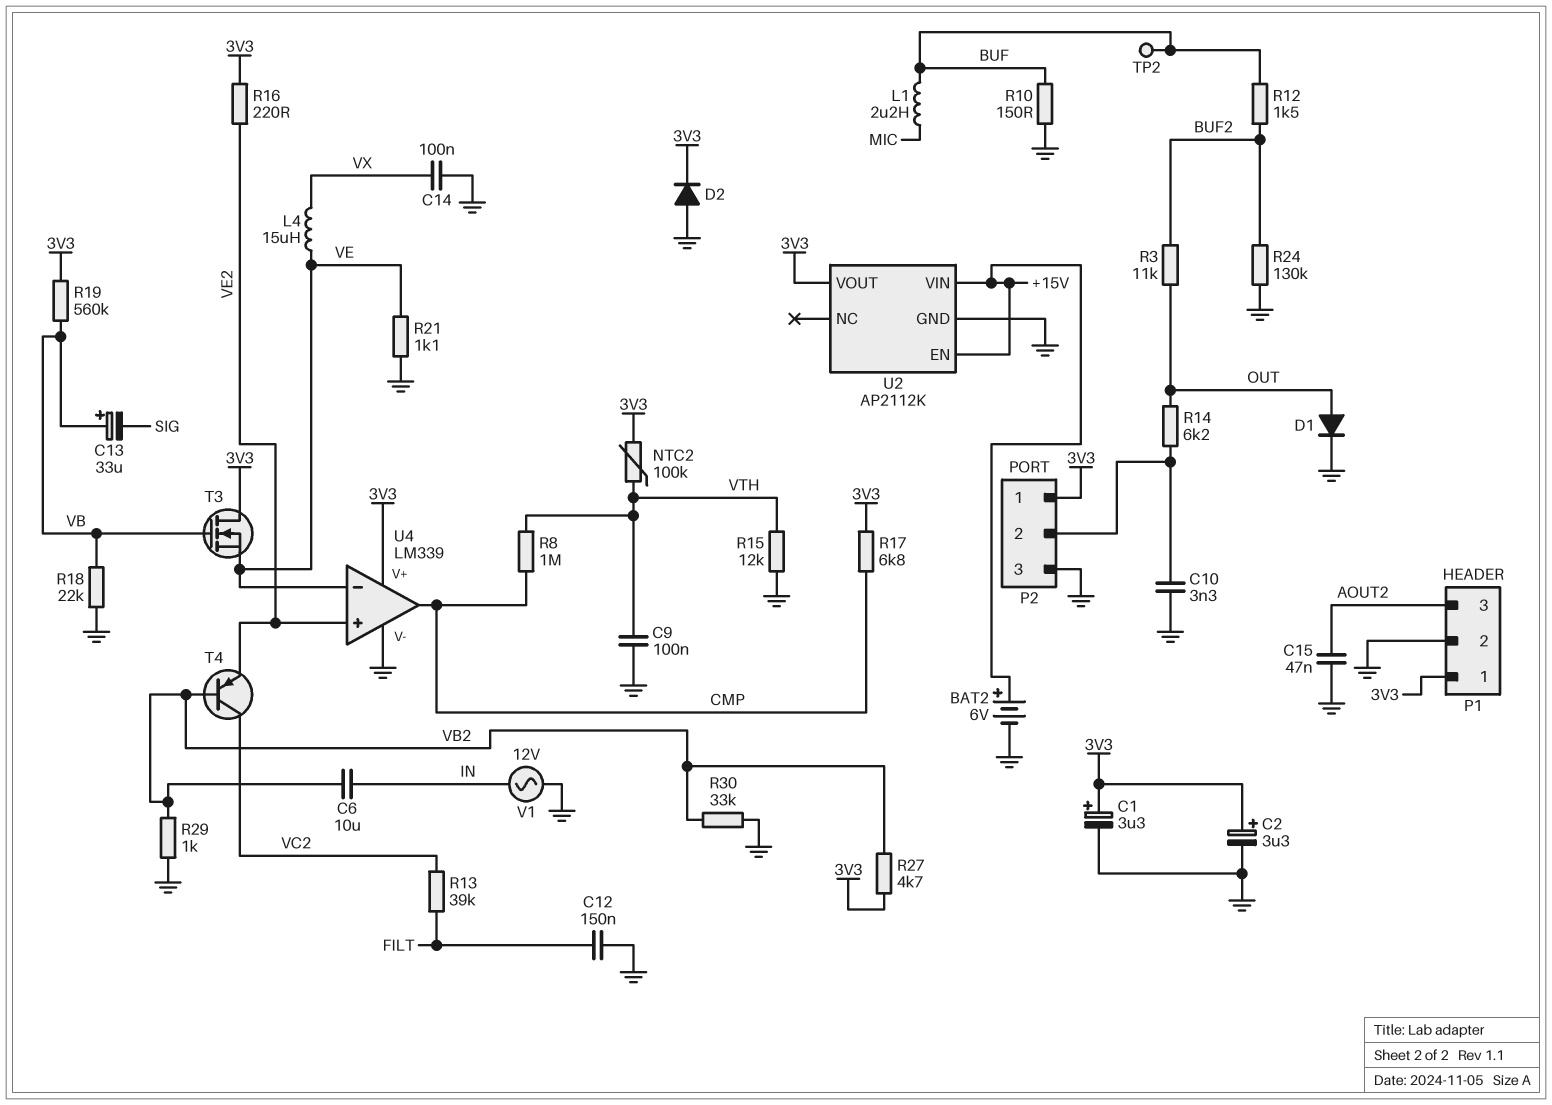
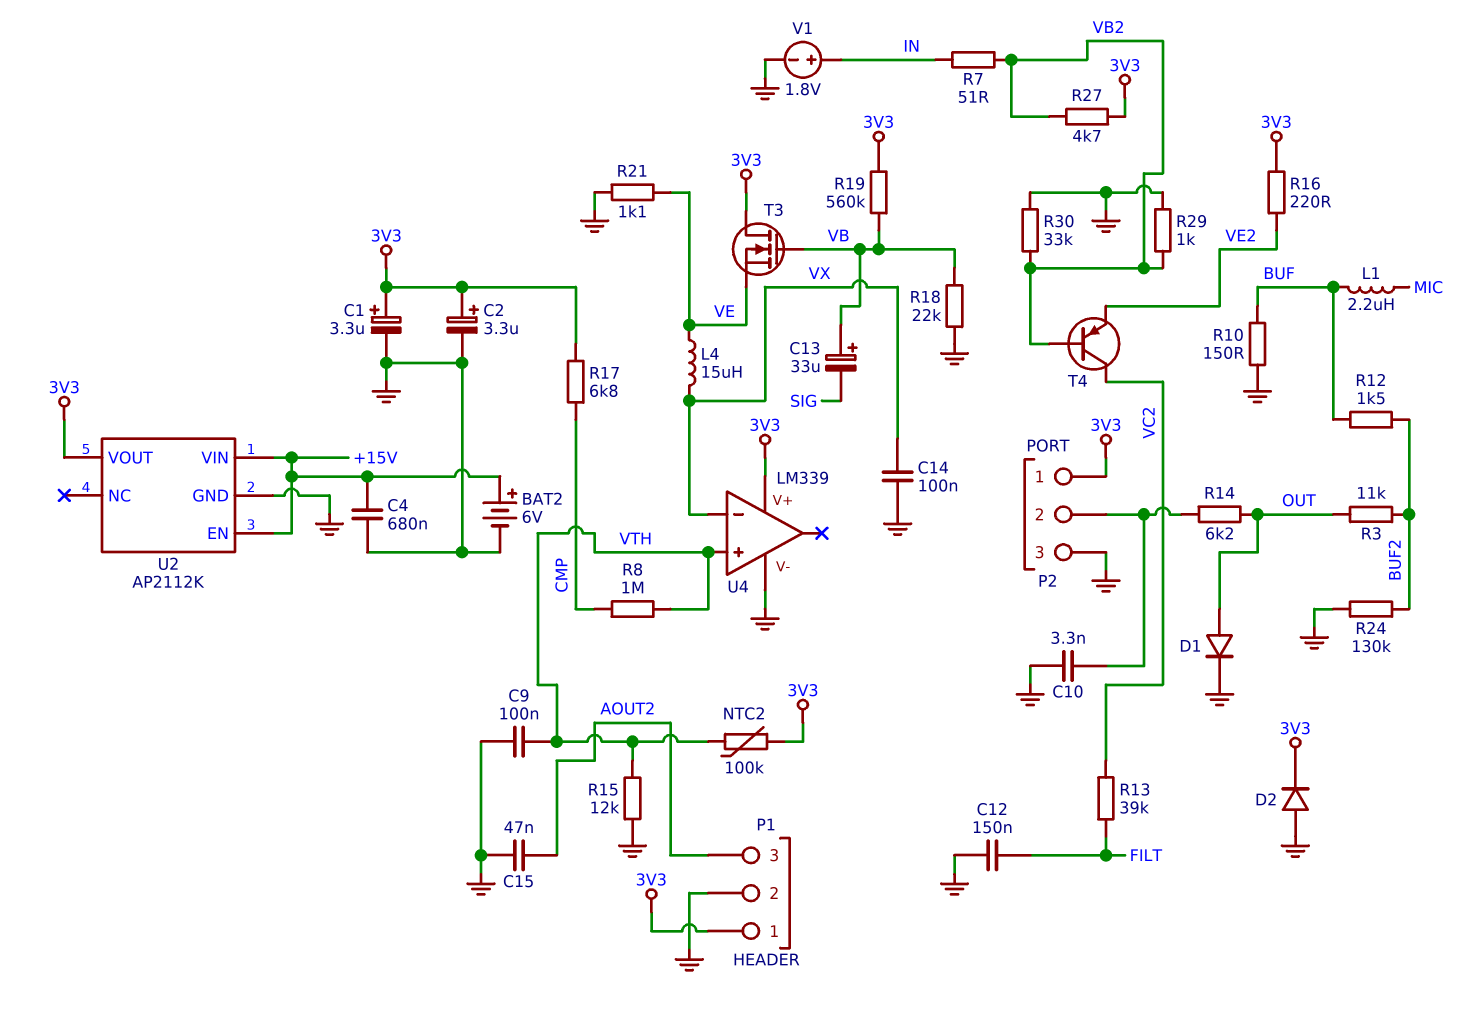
C4: none -> 680nF (+15V, GND)
C6: 10uF (IN, VB2) -> none
R7: none -> 51 (IN, VB2)
TP2: test point (BUF) -> none
U4 pin in+: VE2 -> VTH
U4 pin in-: VE -> VX
U4 pin out: CMP -> none
V1: AC 12V (GND, IN) -> 1.8V (plus IN, minus GND)

